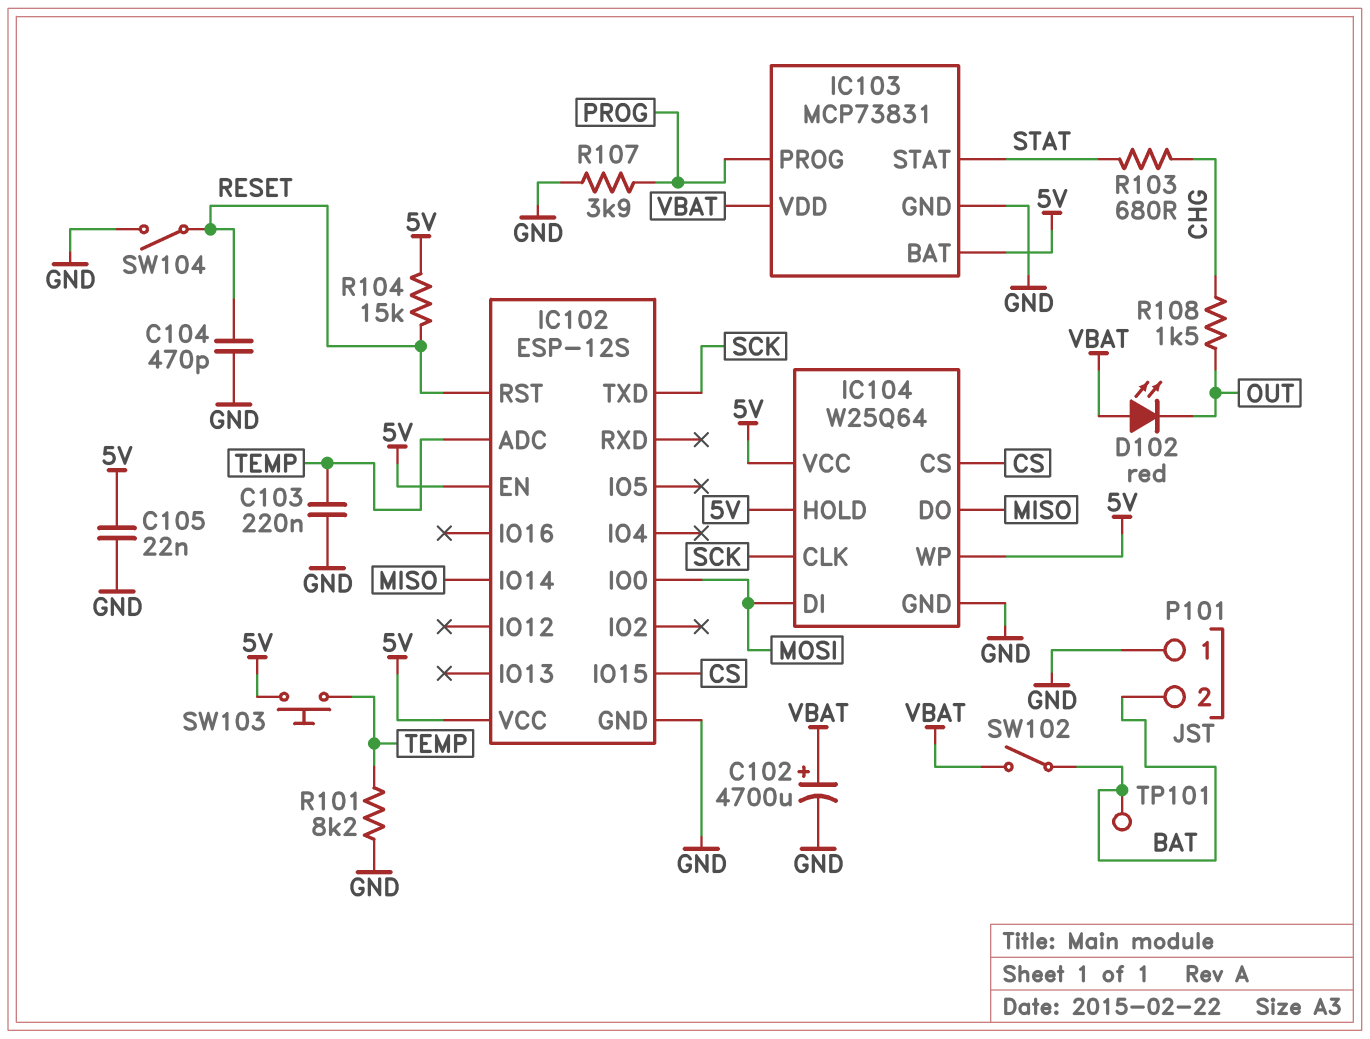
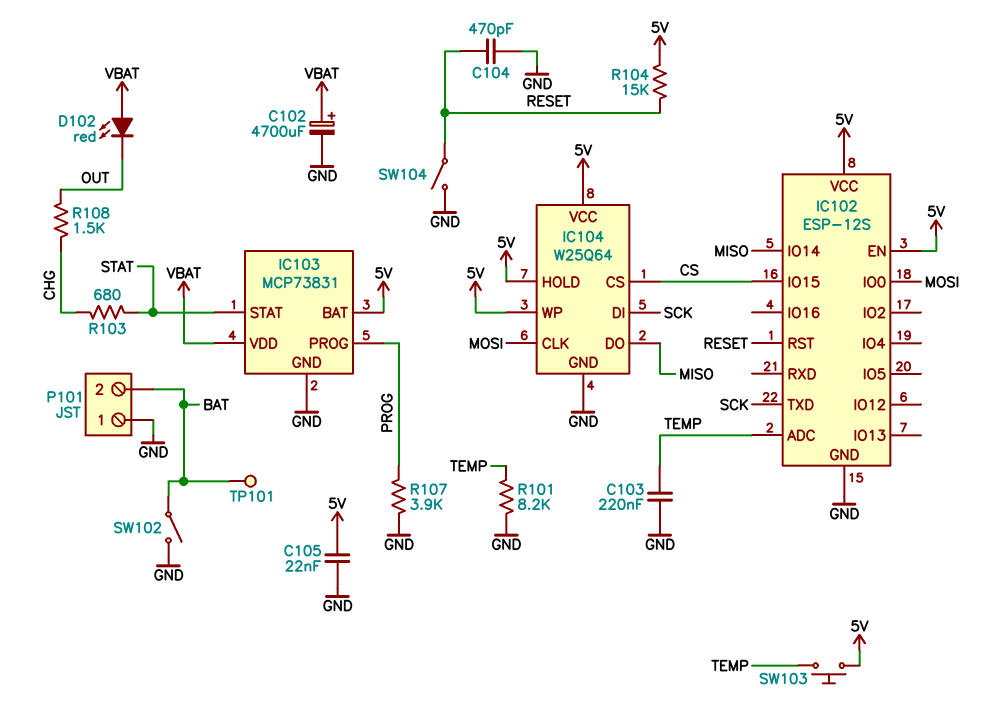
IC104 pin CLK: SCK -> MOSI
IC104 pin DI: MOSI -> SCK
SW102: switch (BAT, VBAT) -> switch (BAT, GND)

